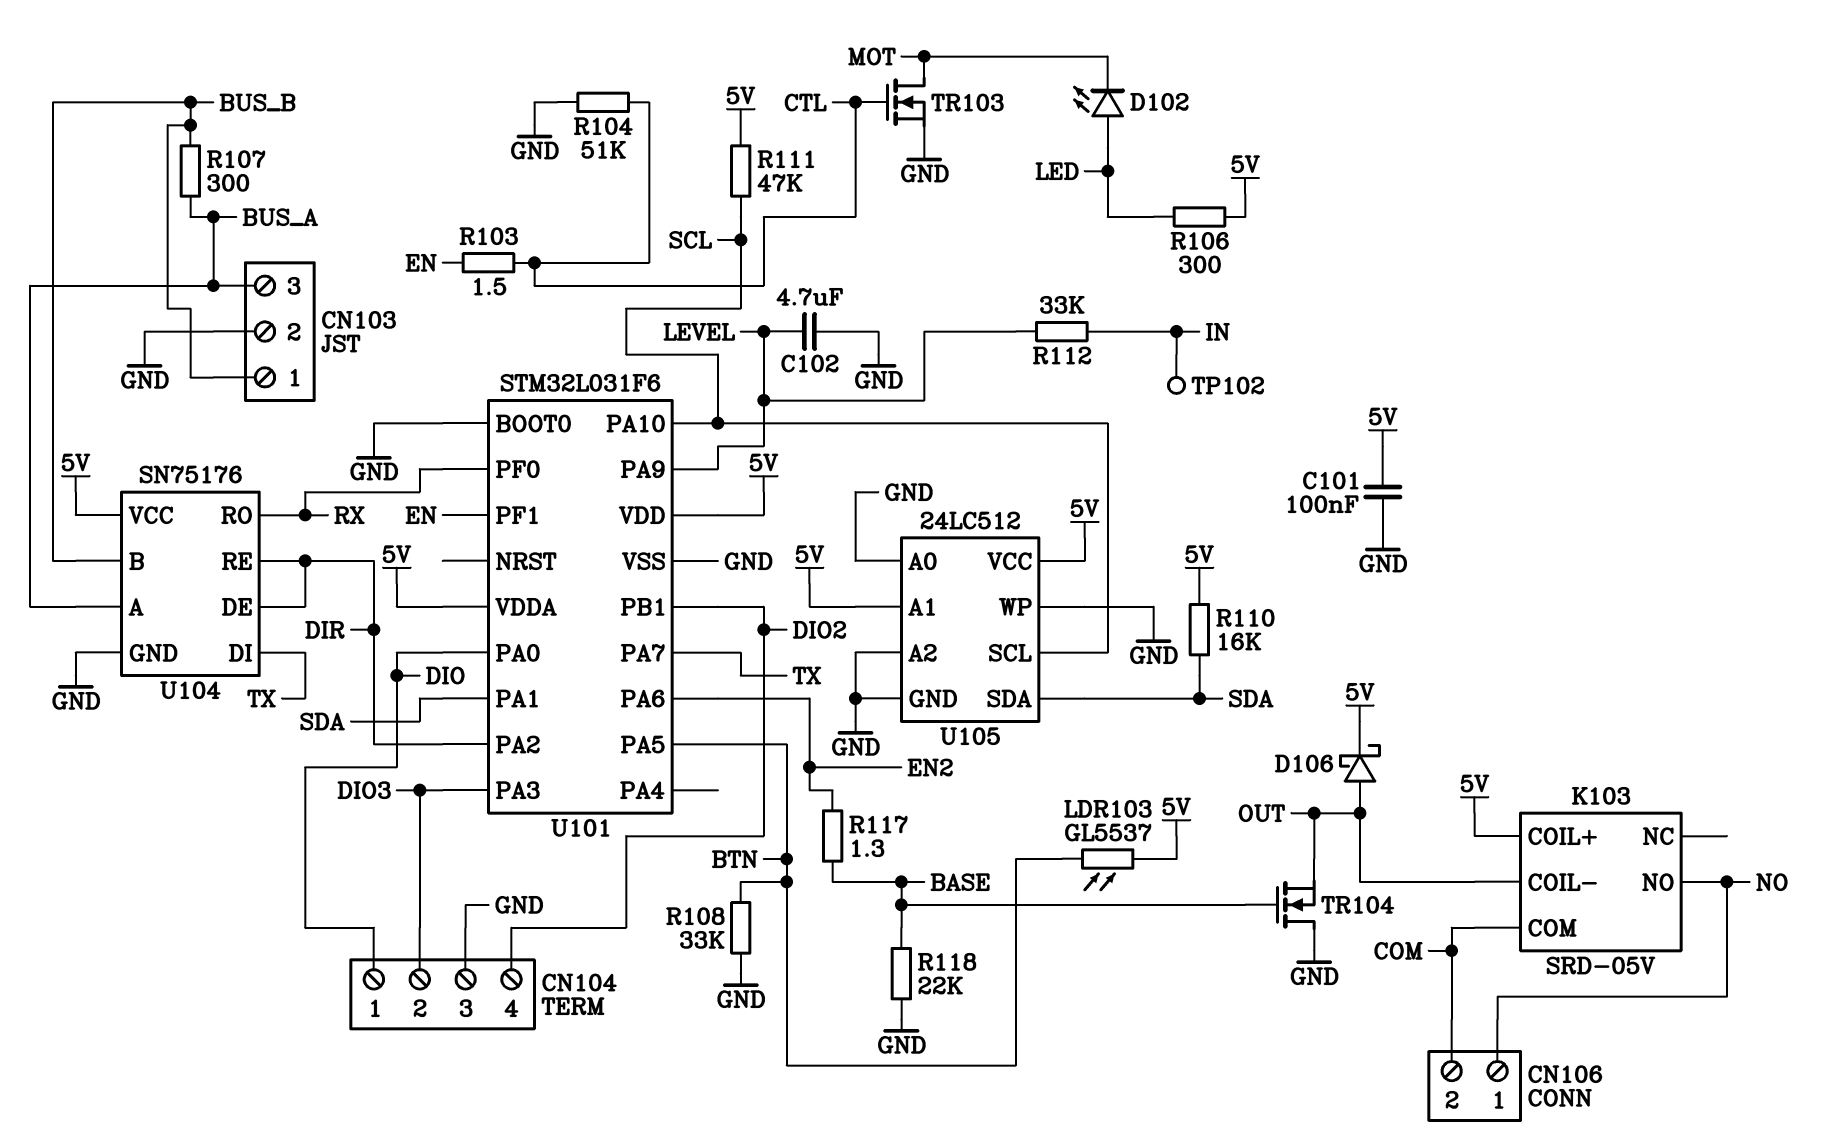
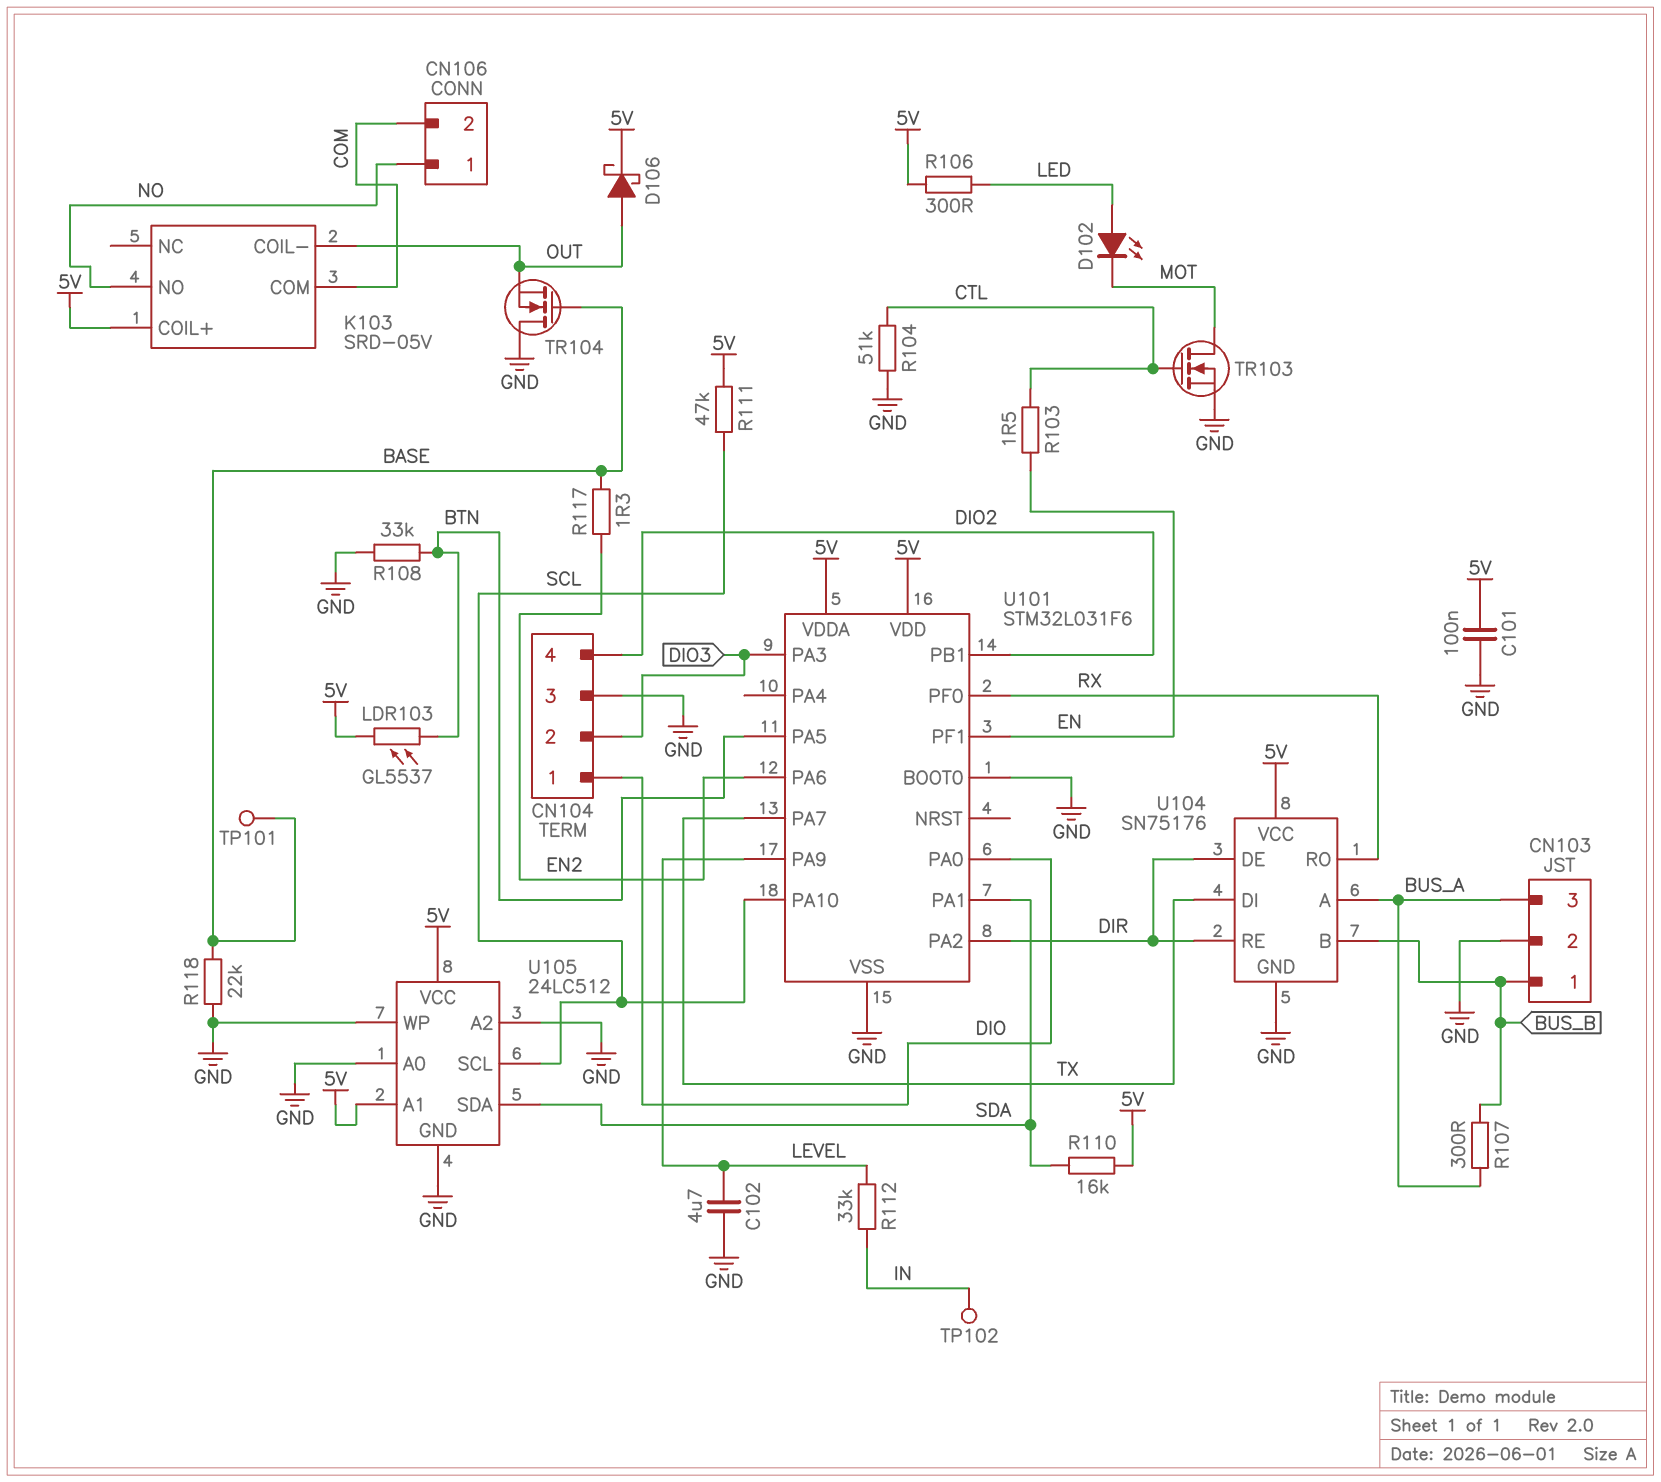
TP101: none -> test point (BASE)

